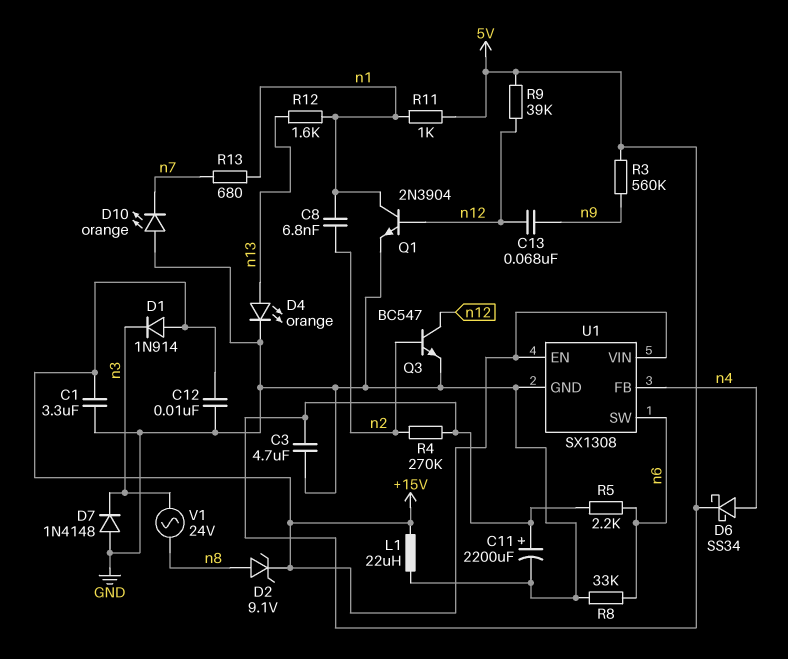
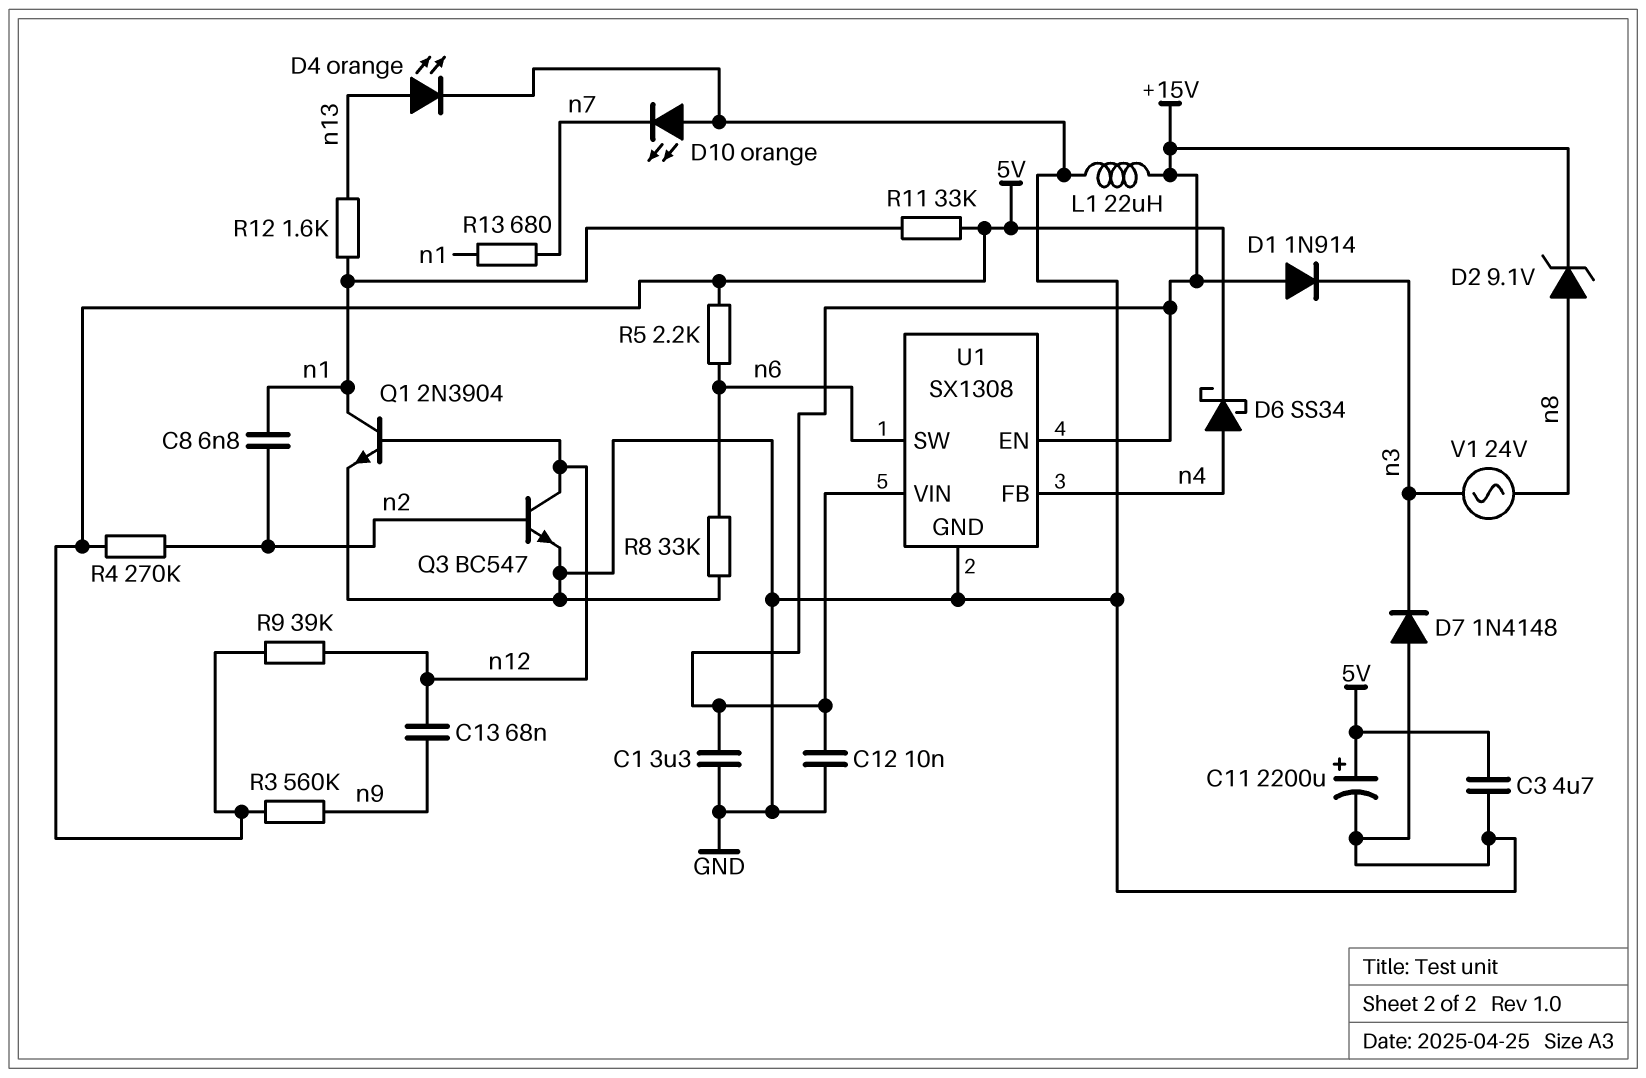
R11: 1k (5V, n1) -> 33k (5V, n1)

